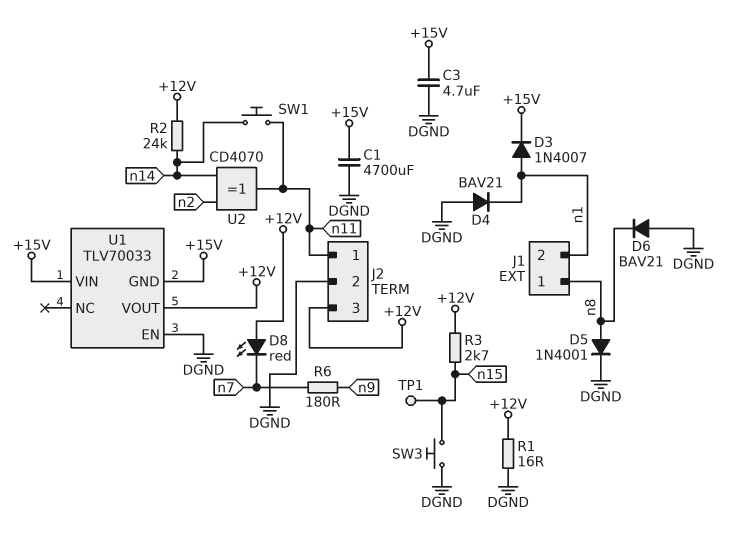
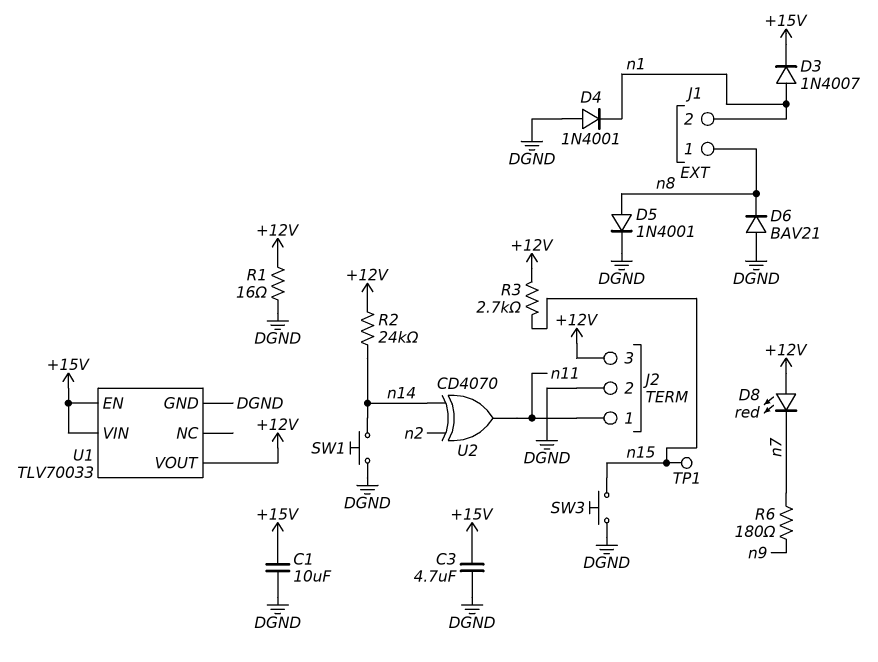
C1: 4700uF (+15V, DGND) -> 10uF (+15V, DGND)
D4: diode BAV21 (A DGND, K n1) -> diode 1N4001 (A DGND, K n1)
SW1: button (n11, n14) -> button (DGND, n14)
U1 pin EN: DGND -> +15V
U1 pin GND: +15V -> DGND

